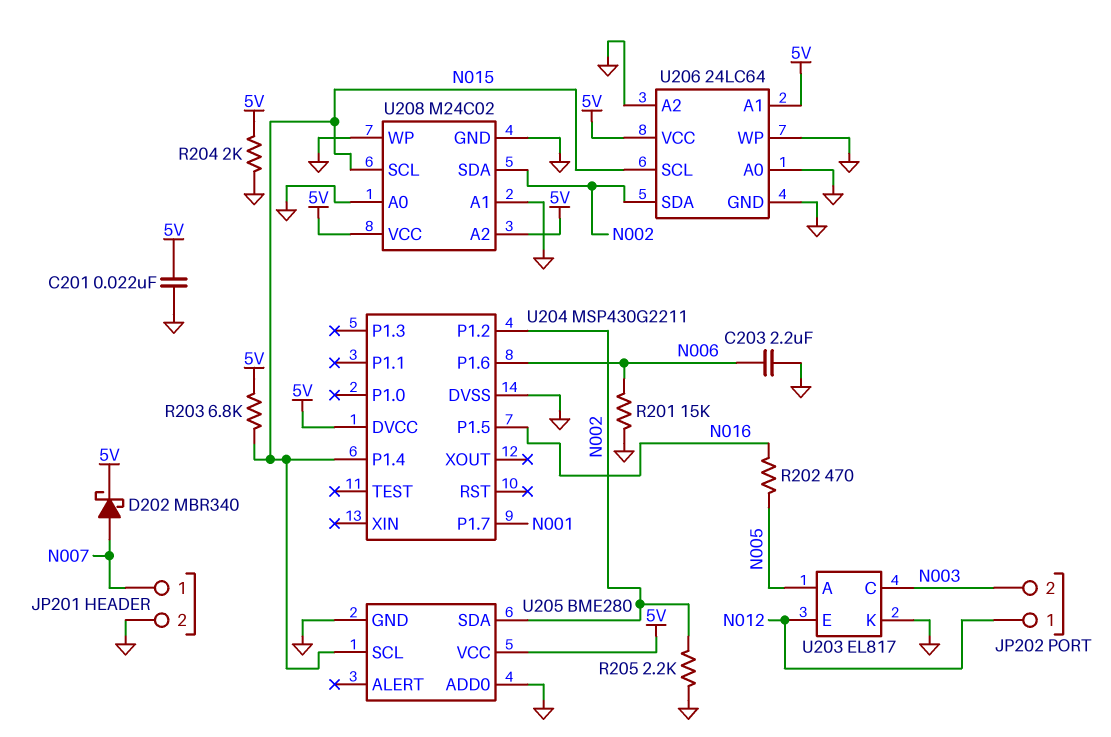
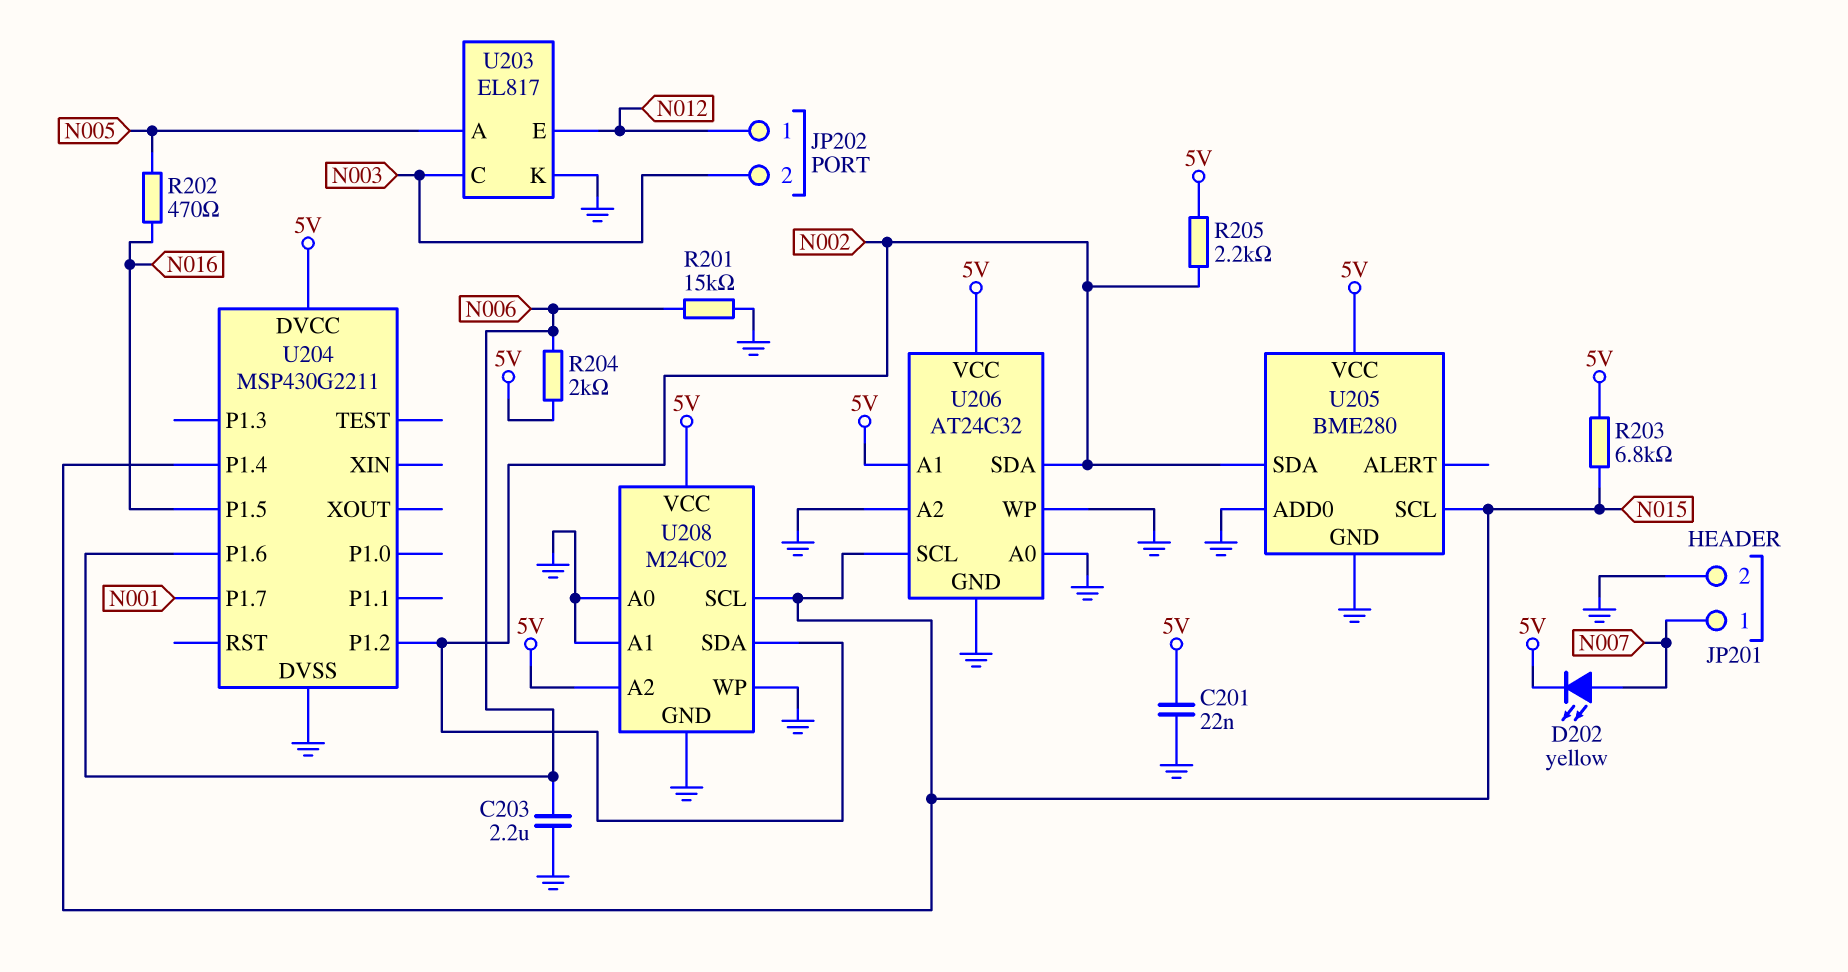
D202: schottky MBR340 (A N007, K 5V) -> LED yellow (A N007, K 5V)
R204: 2k (5V, GND) -> 2k (5V, N006)
R205: 2.2k (GND, N002) -> 2.2k (5V, N002)
U206: 24LC64 -> AT24C32

